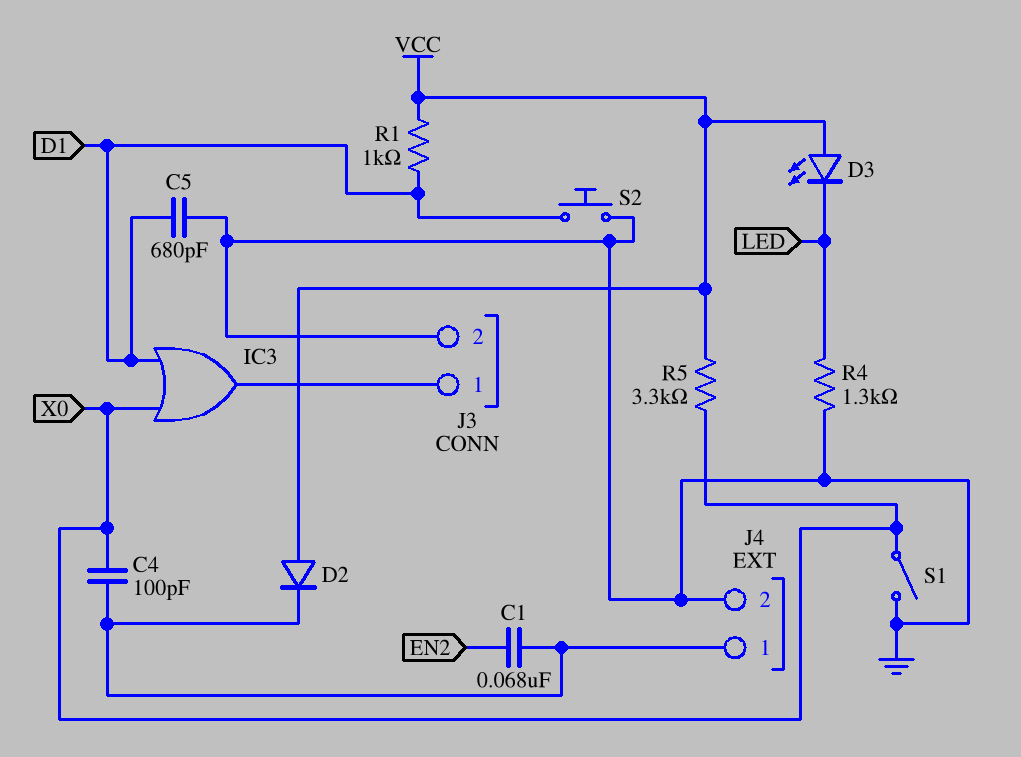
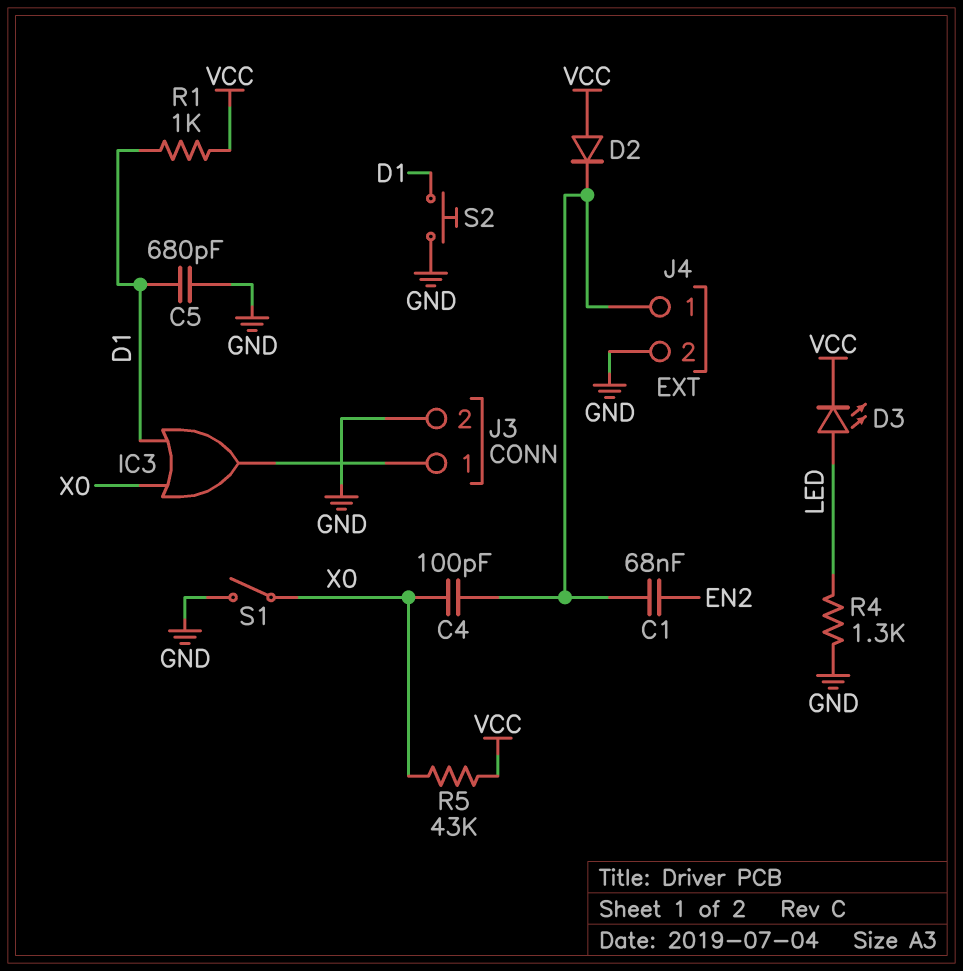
D3: LED (A VCC, K LED) -> LED (A LED, K VCC)
R5: 3.3k (VCC, X0) -> 43k (VCC, X0)

